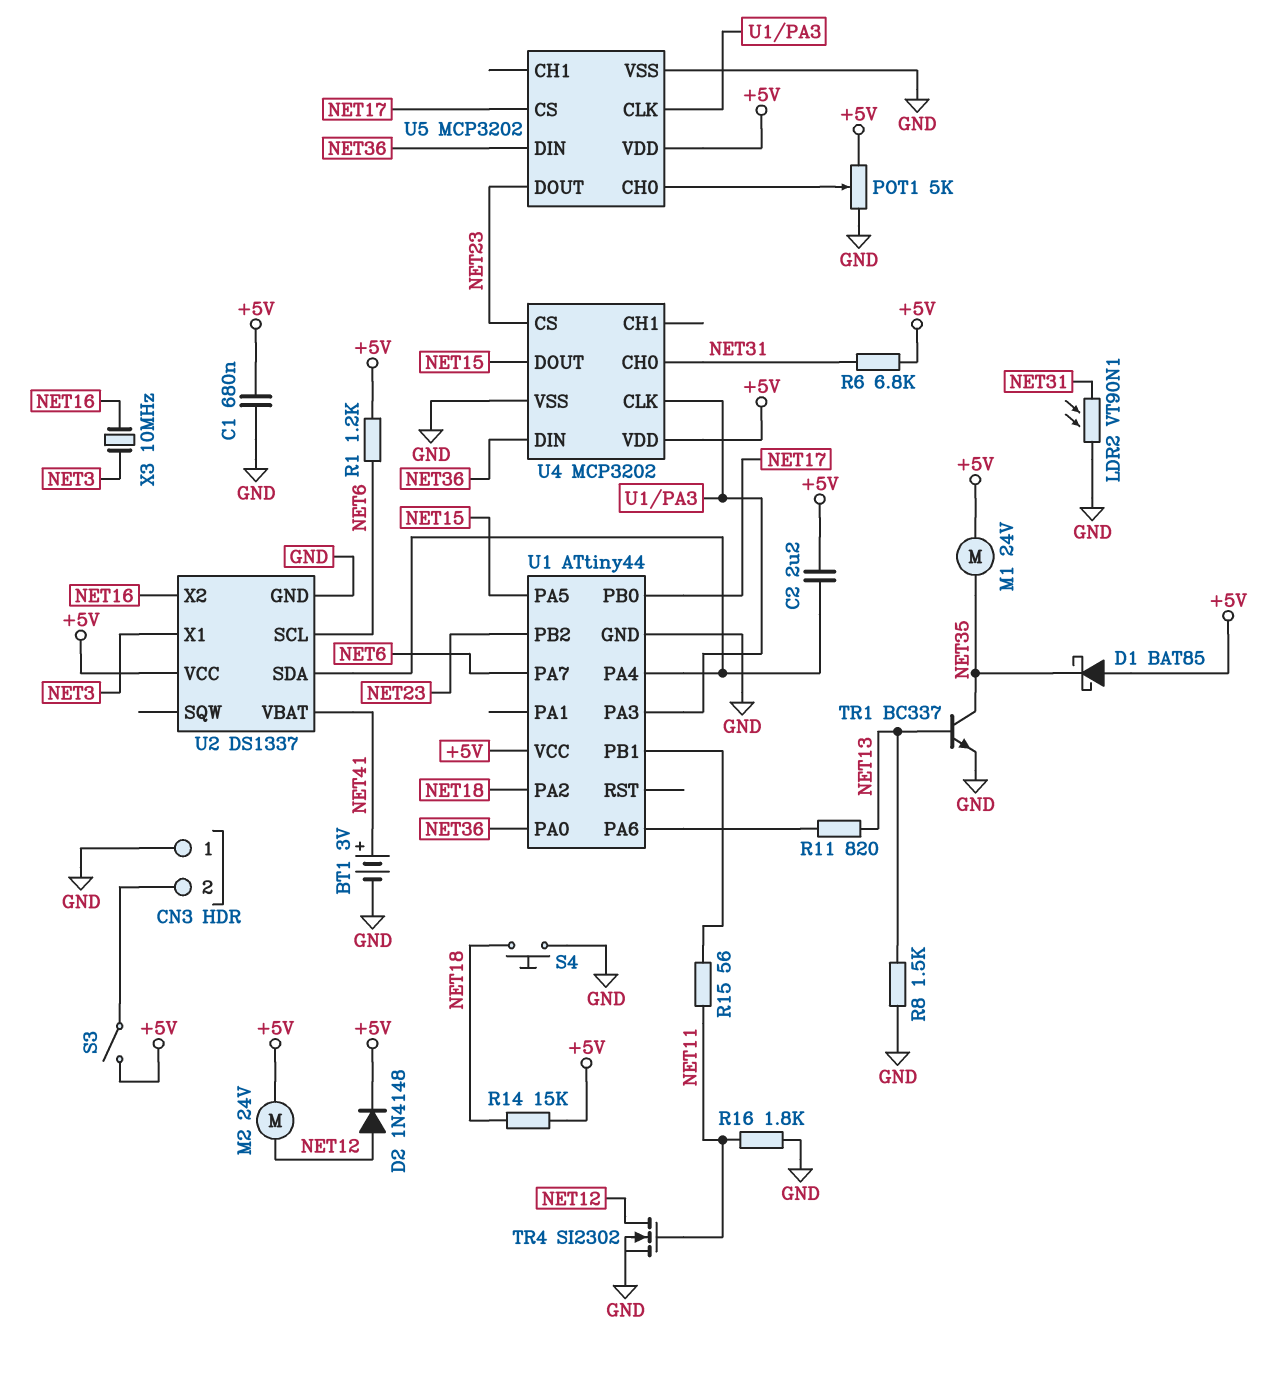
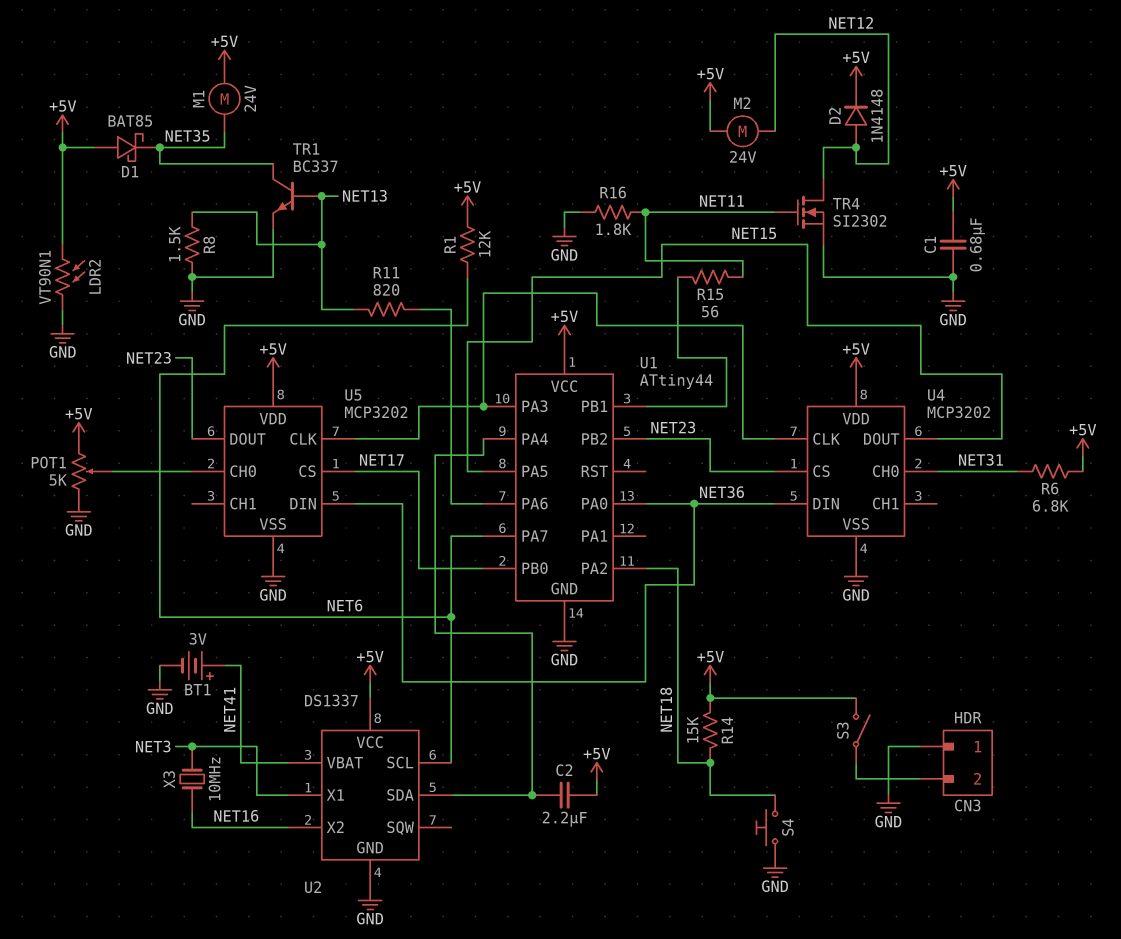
LDR2: VT90N1 (GND, NET31) -> VT90N1 (+5V, GND)
R1: 1.2k (+5V, NET6) -> 12k (+5V, NET6)

